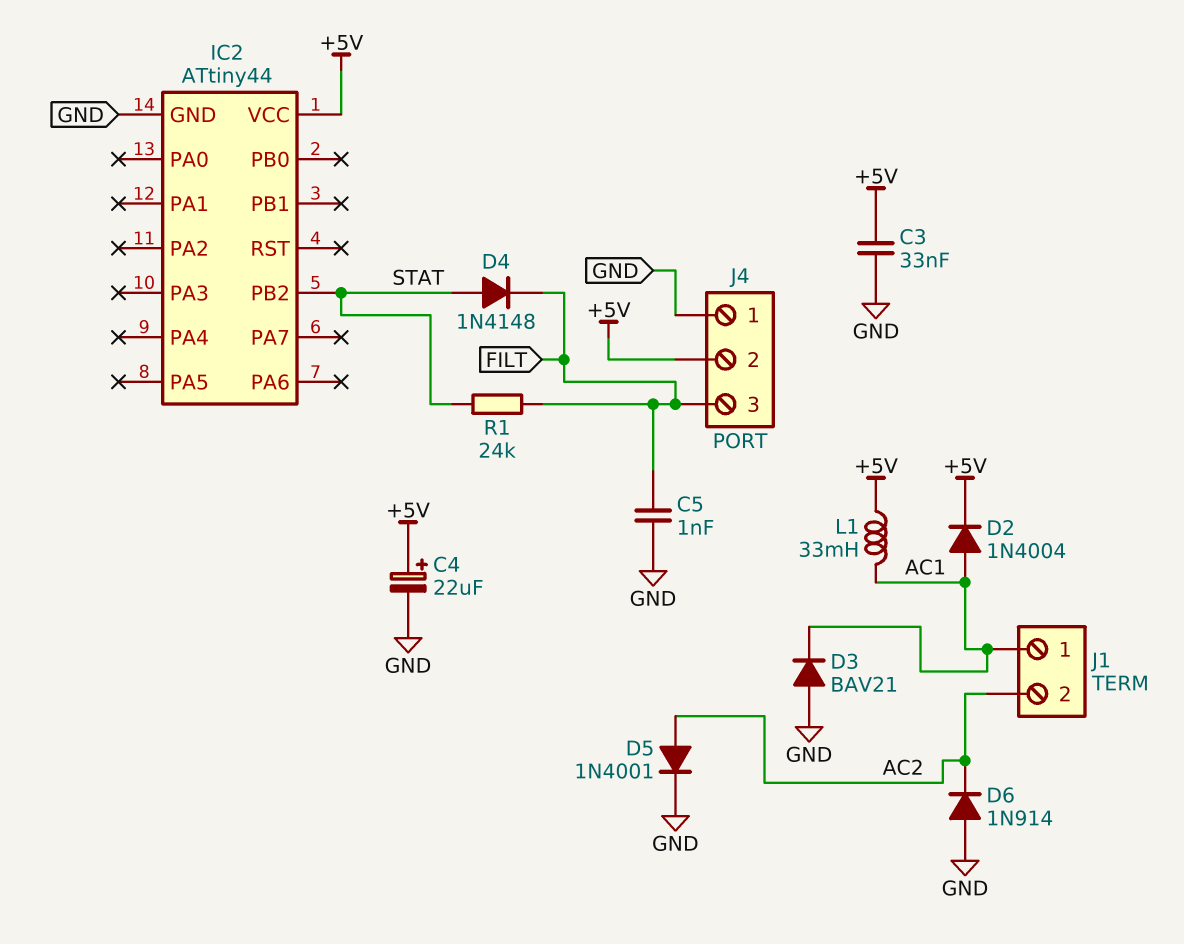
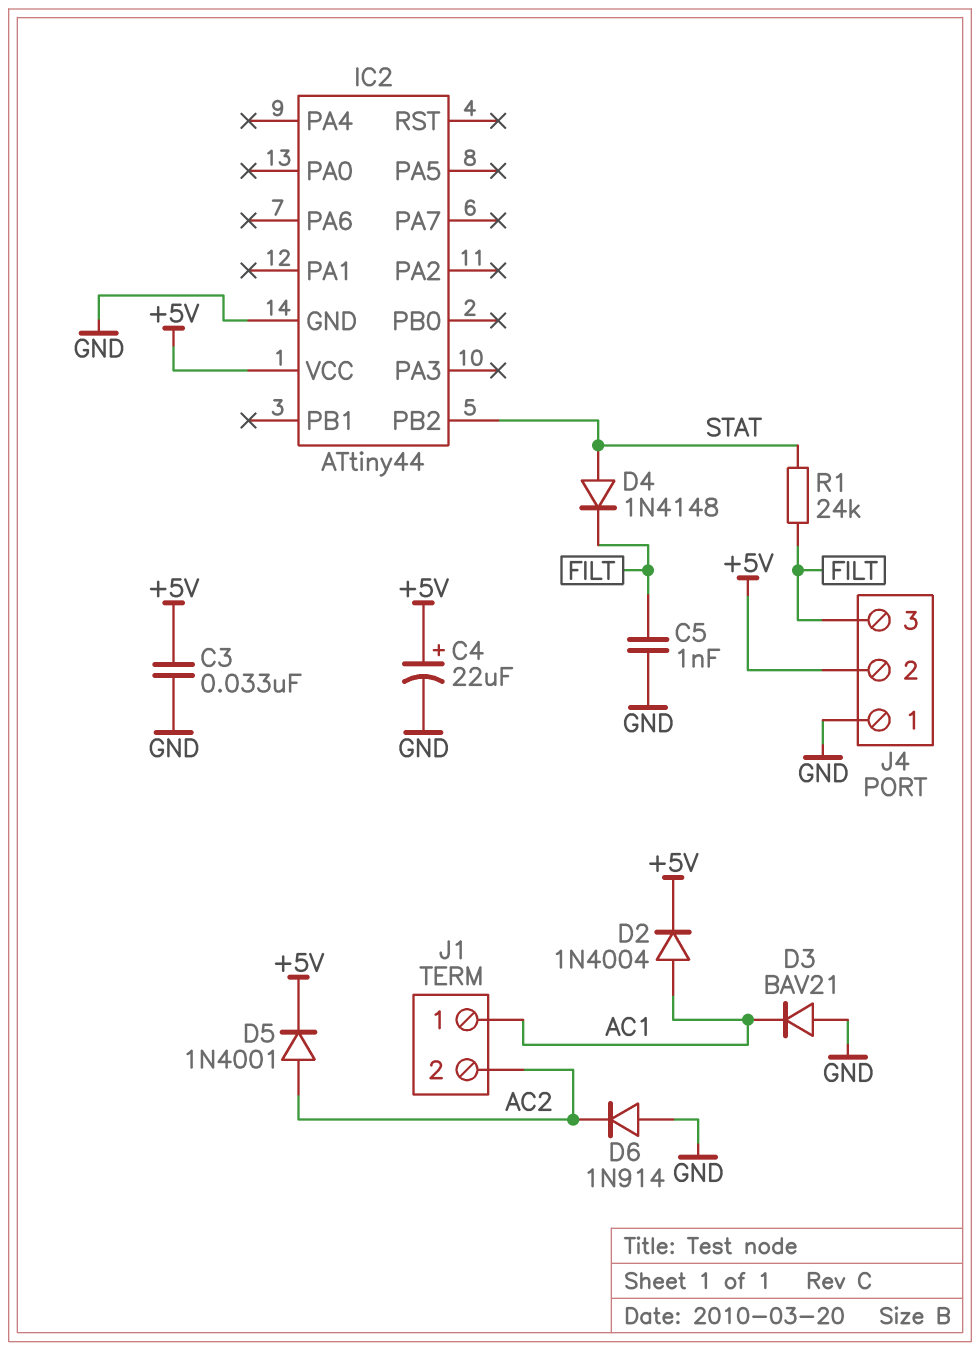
D5: diode 1N4001 (A AC2, K GND) -> diode 1N4001 (A AC2, K +5V)
L1: 33mH (+5V, AC1) -> none

